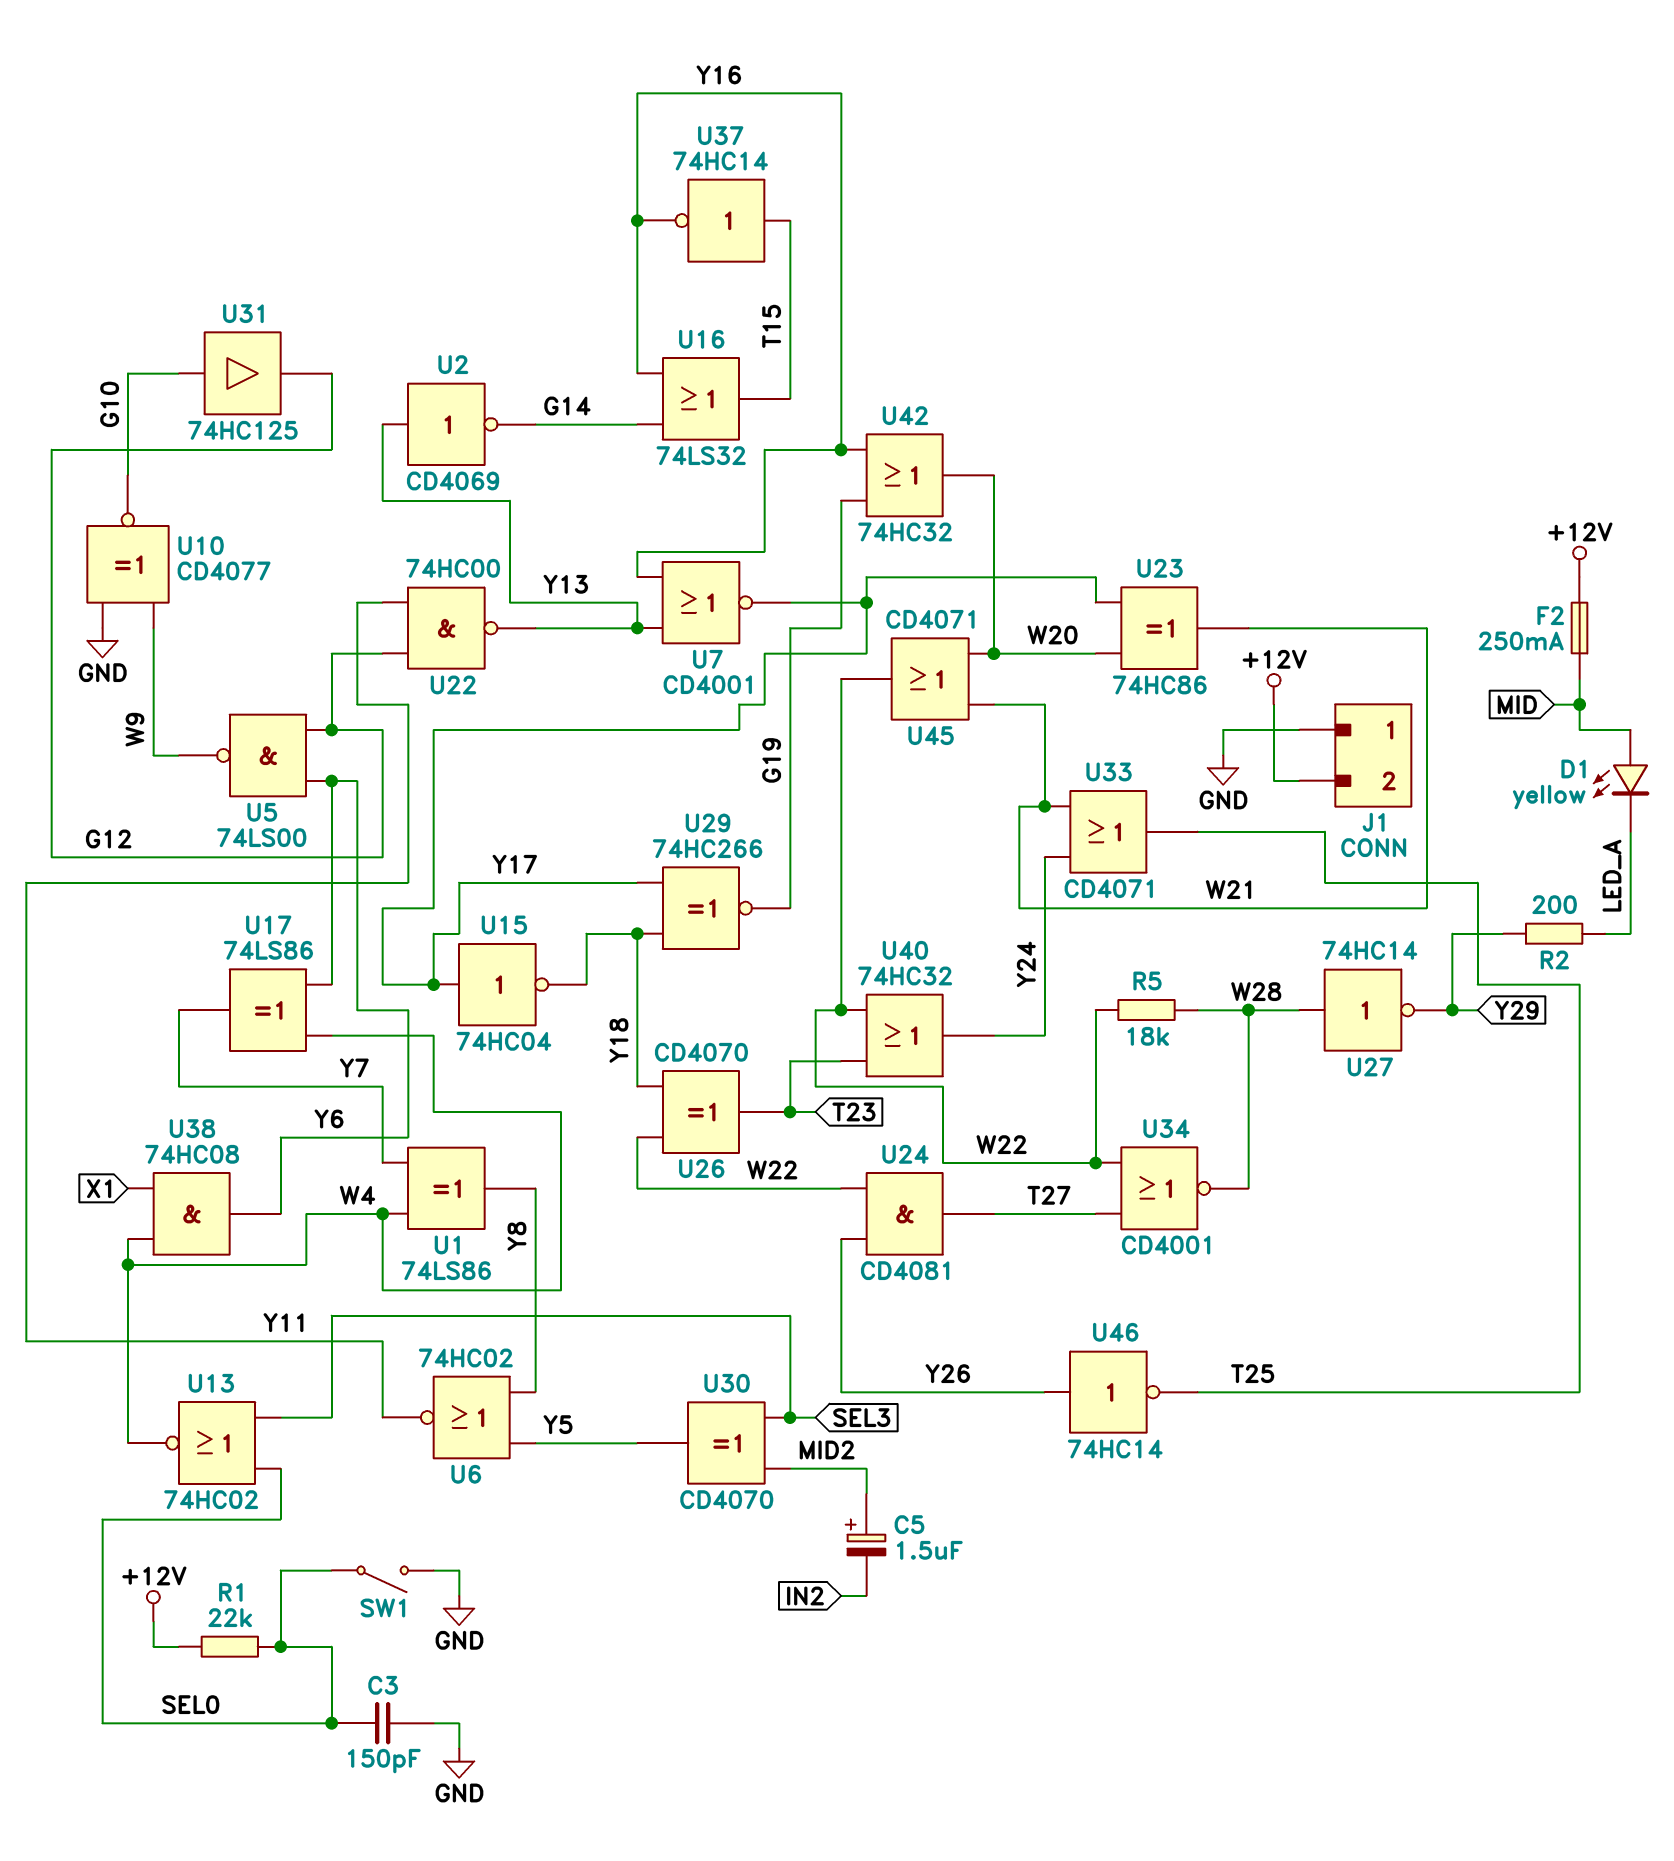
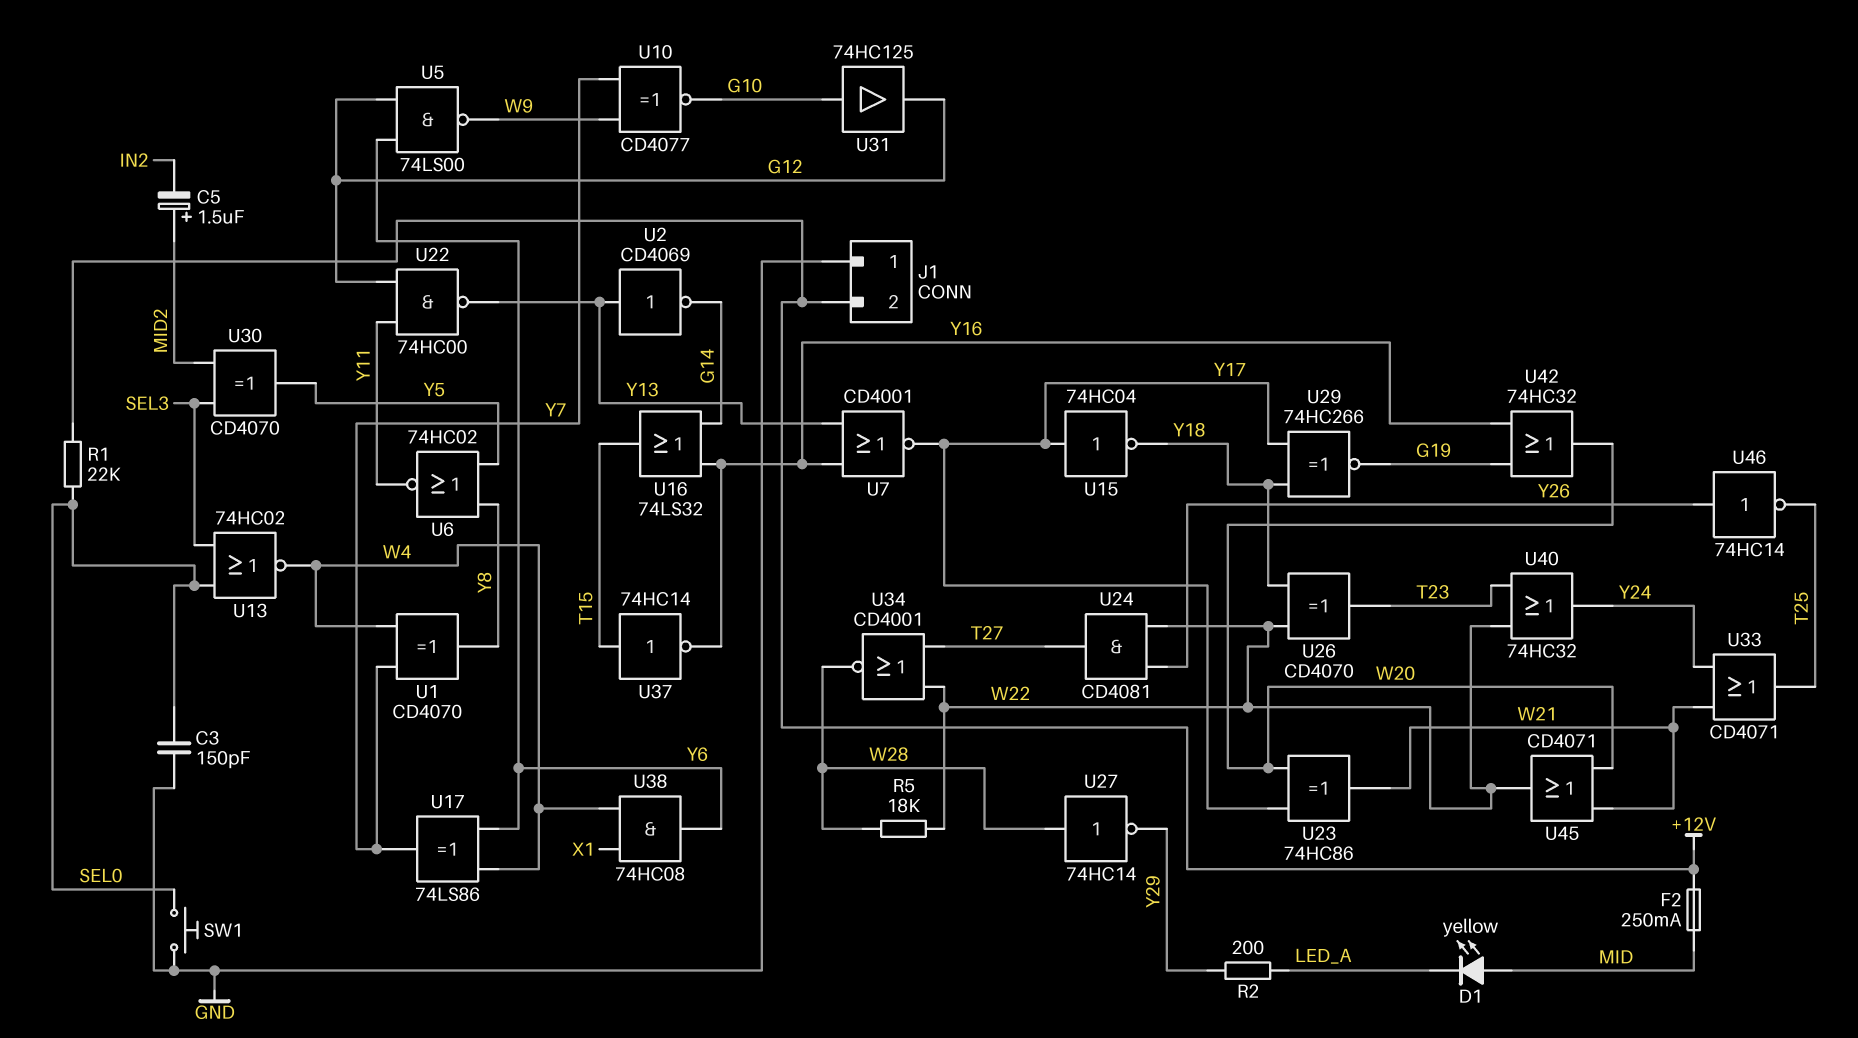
SW1: switch (GND, SEL0) -> button (GND, SEL0)
U1: XOR 74LS86 (in W4, in Y7, out Y8) -> XOR CD4070 (in W4, in Y7, out Y8)
U10: XNOR CD4077 (in GND, in W9, out G10) -> XNOR CD4077 (in W9, in Y7, out G10)

